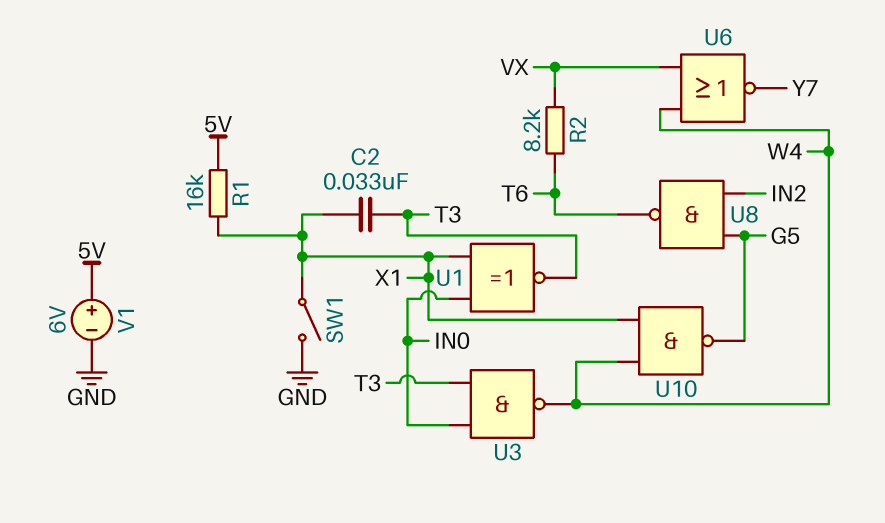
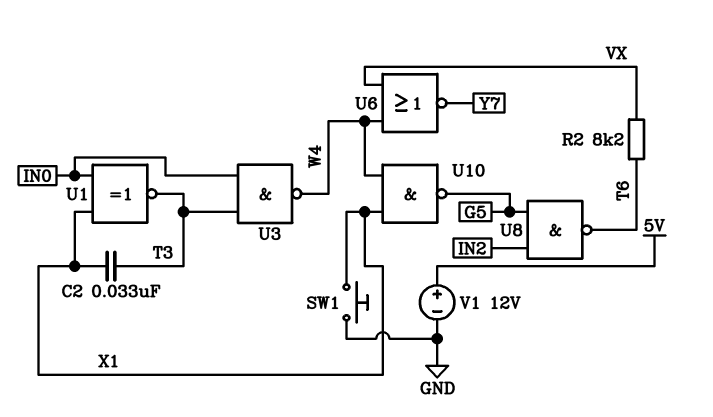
R1: 16k (5V, X1) -> none
SW1: switch (GND, X1) -> button (GND, X1)
V1: 6V (plus 5V, minus GND) -> 12V (plus 5V, minus GND)

